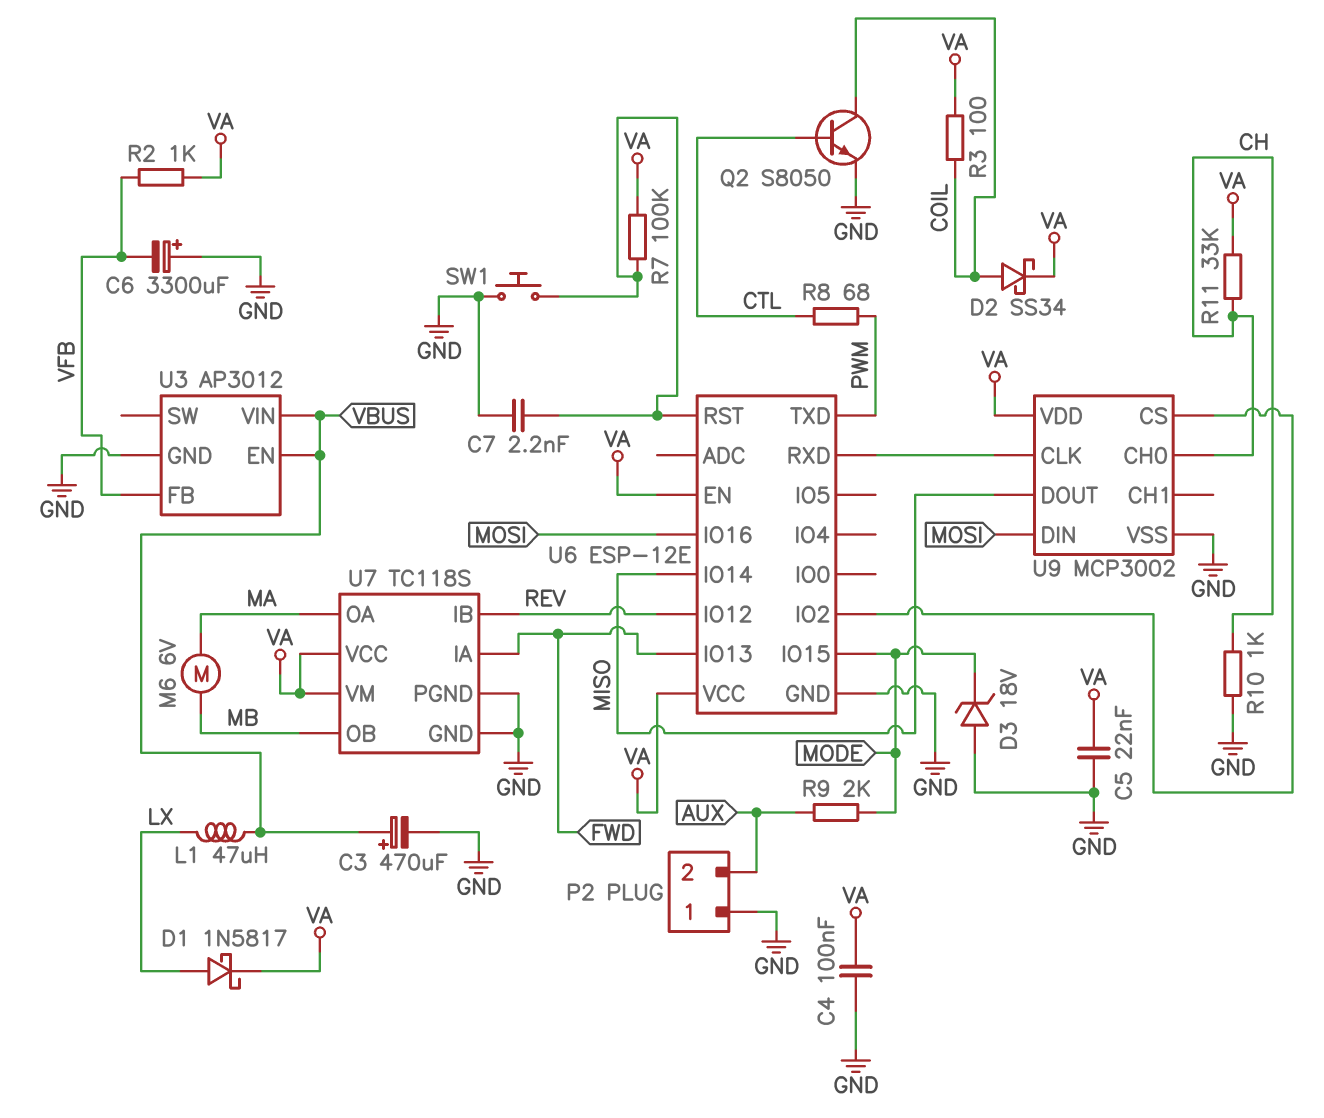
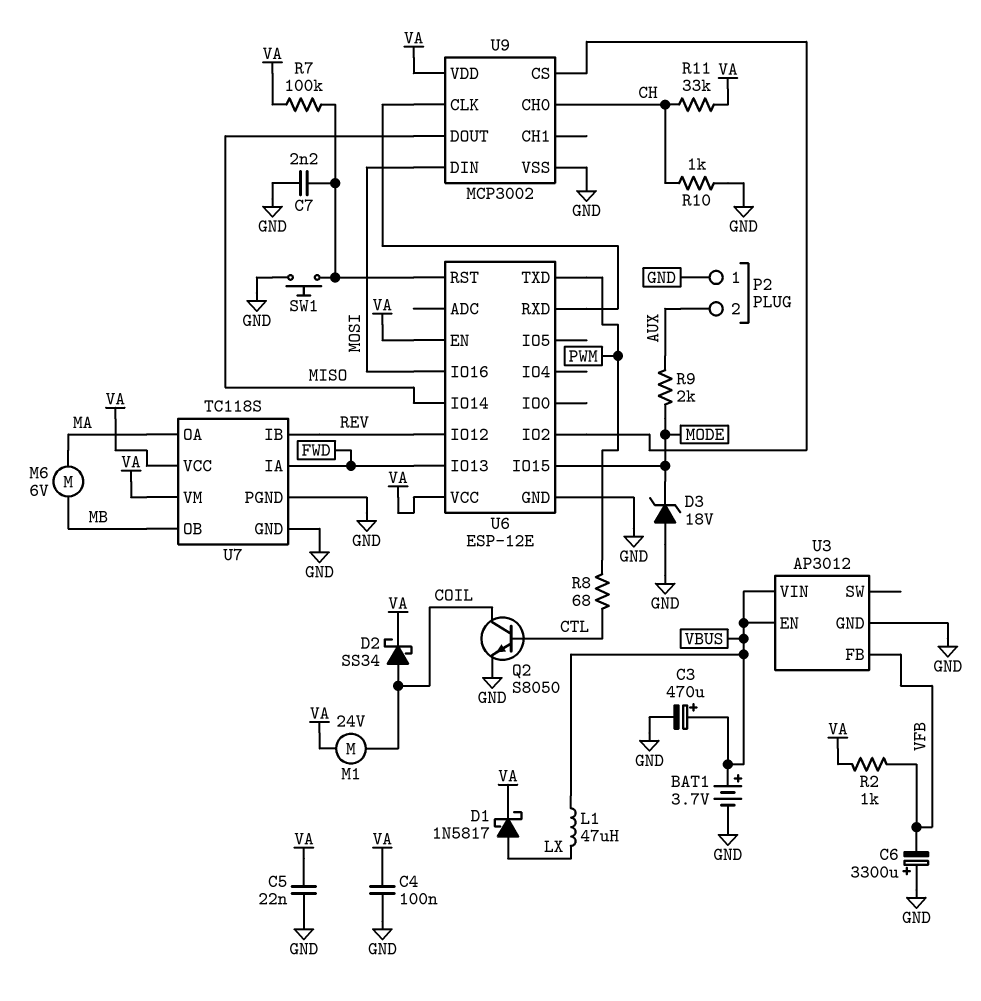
BAT1: none -> 3.7V (plus VBUS, minus GND)
M1: none -> motor 24V (COIL, VA)
R3: 100 (COIL, VA) -> none

